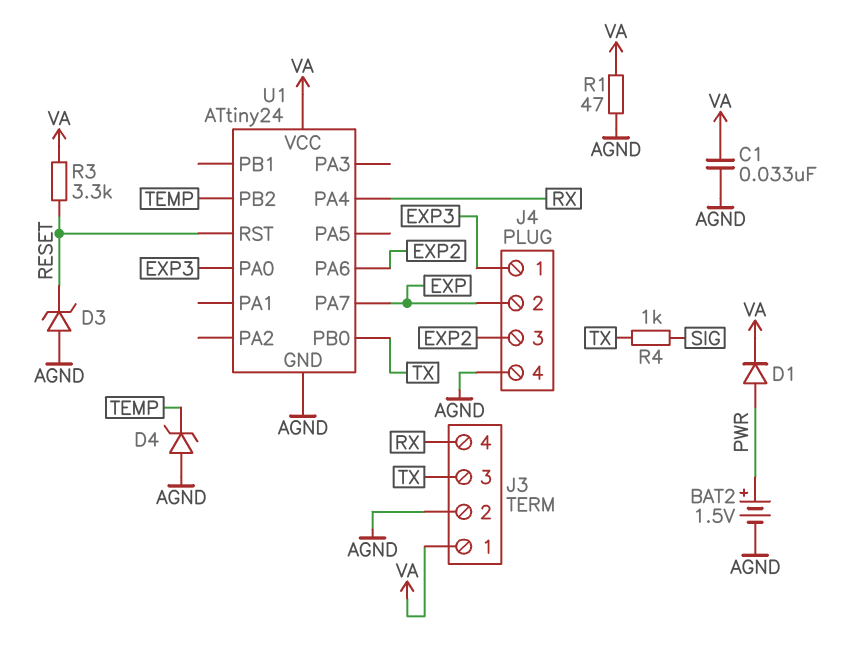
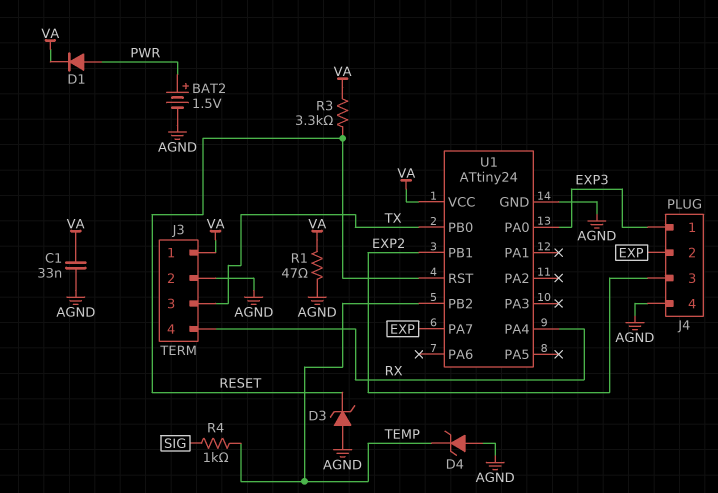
R4: 1k (SIG, TX) -> 1k (SIG, TEMP)
U1 pin PA6: EXP2 -> none
U1 pin PB1: none -> EXP2

